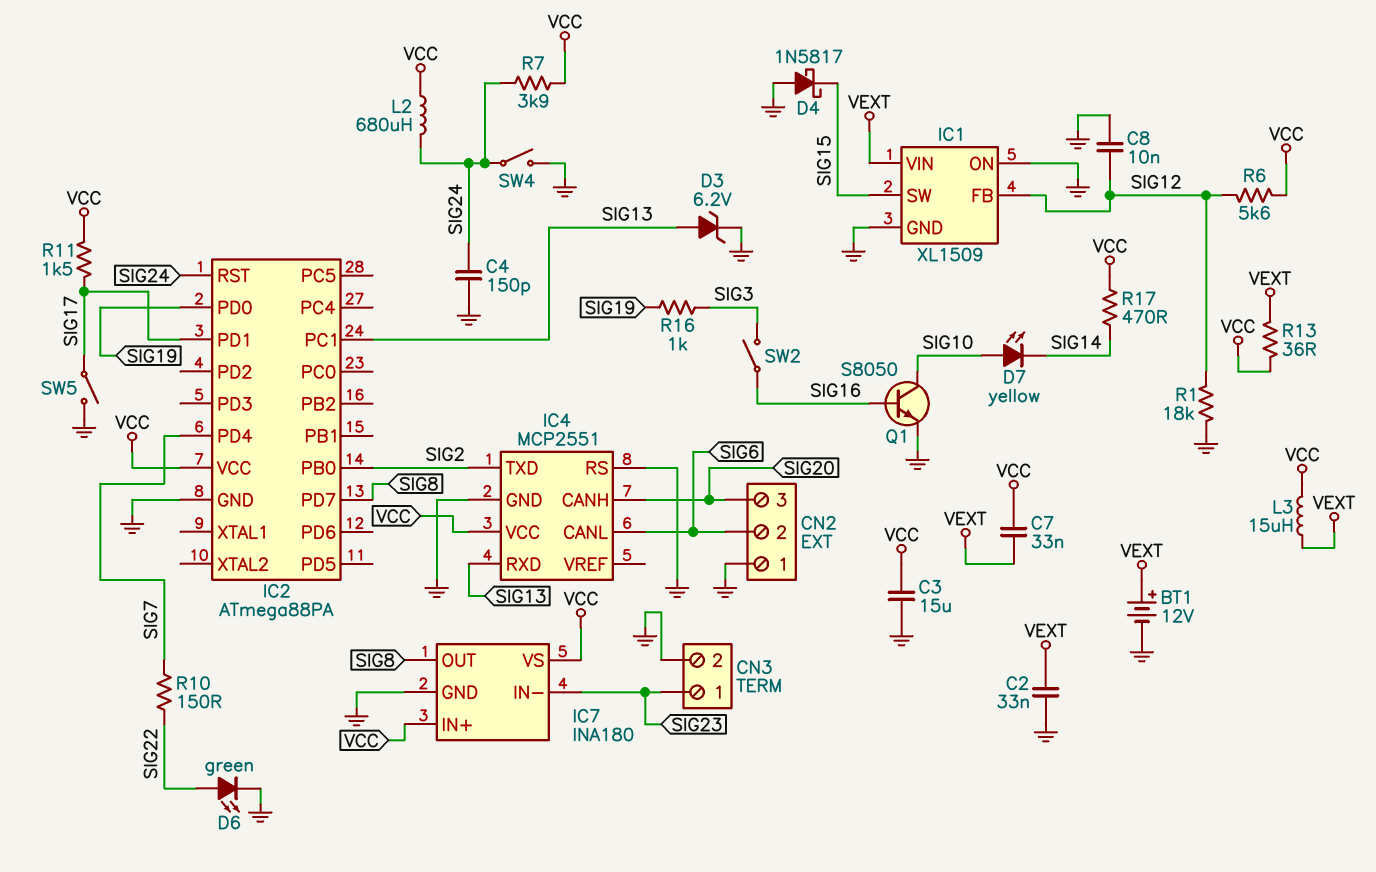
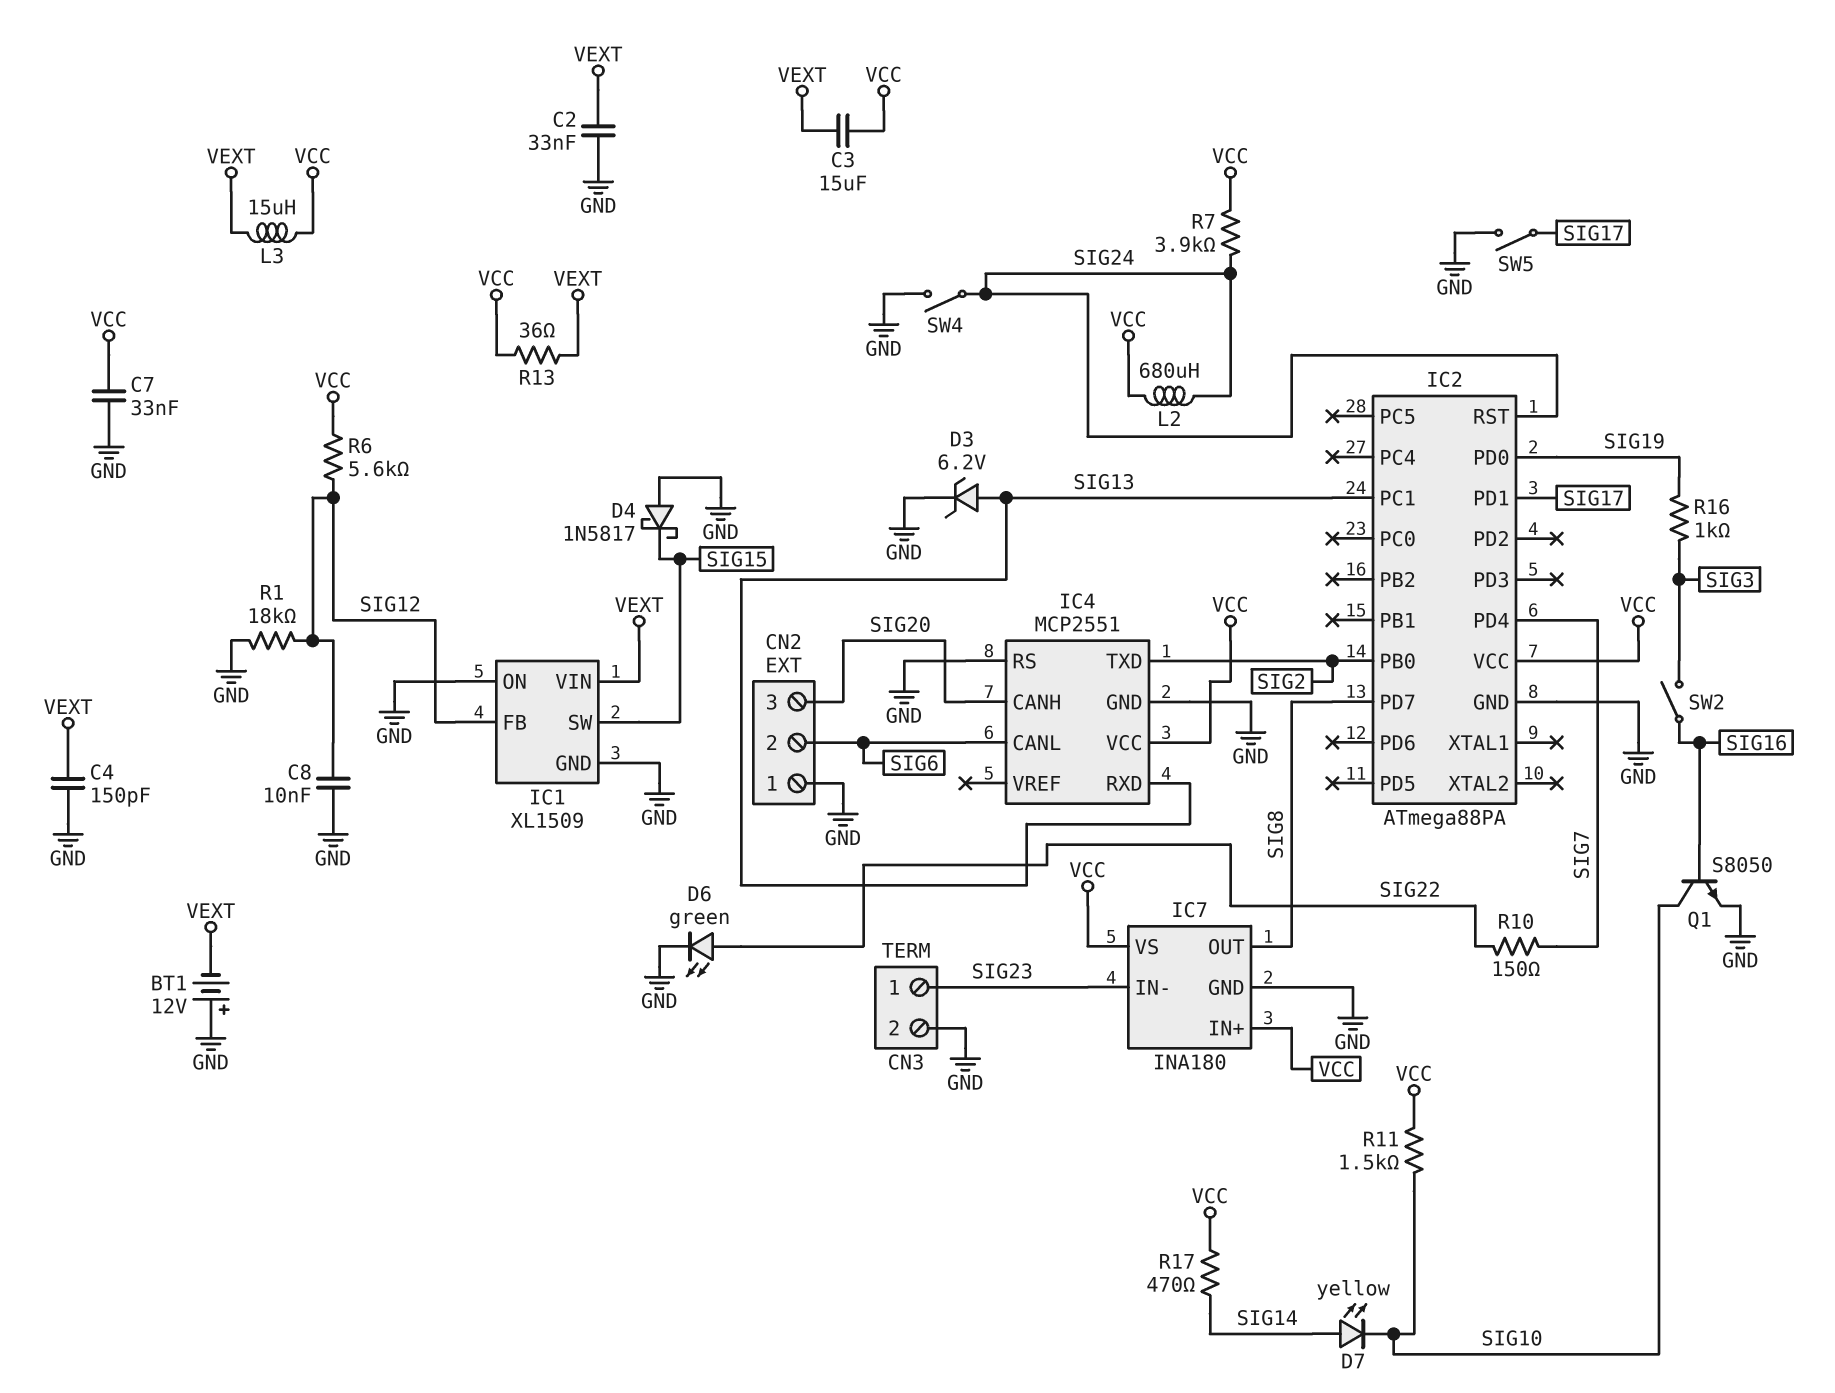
BT1: 12V (plus VEXT, minus GND) -> 12V (plus GND, minus VEXT)
C3: 15uF (GND, VCC) -> 15uF (VCC, VEXT)
C4: 150pF (GND, SIG24) -> 150pF (GND, VEXT)
C7: 33nF (VCC, VEXT) -> 33nF (GND, VCC)
D7: LED yellow (A SIG10, K SIG14) -> LED yellow (A SIG14, K SIG10)
R11: 1.5k (SIG17, VCC) -> 1.5k (SIG10, VCC)

